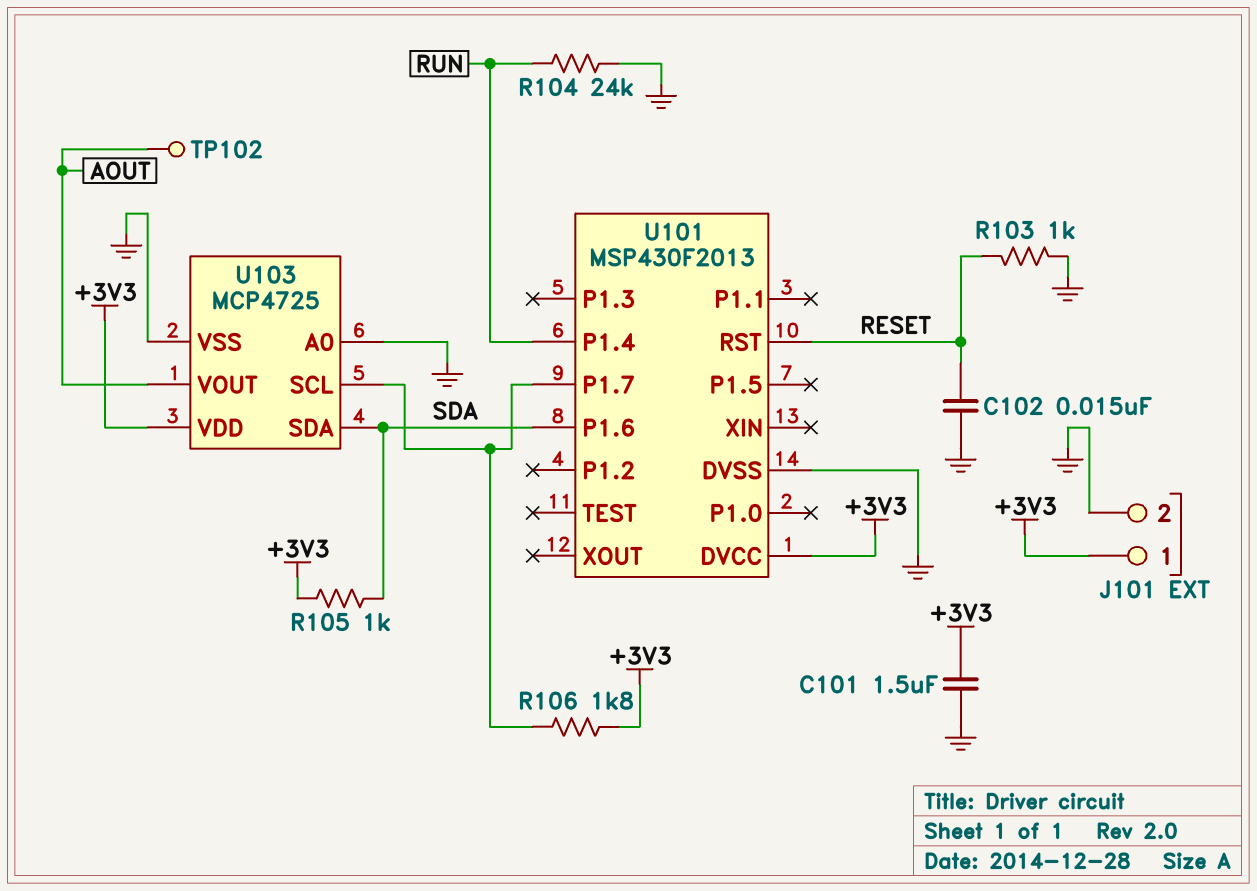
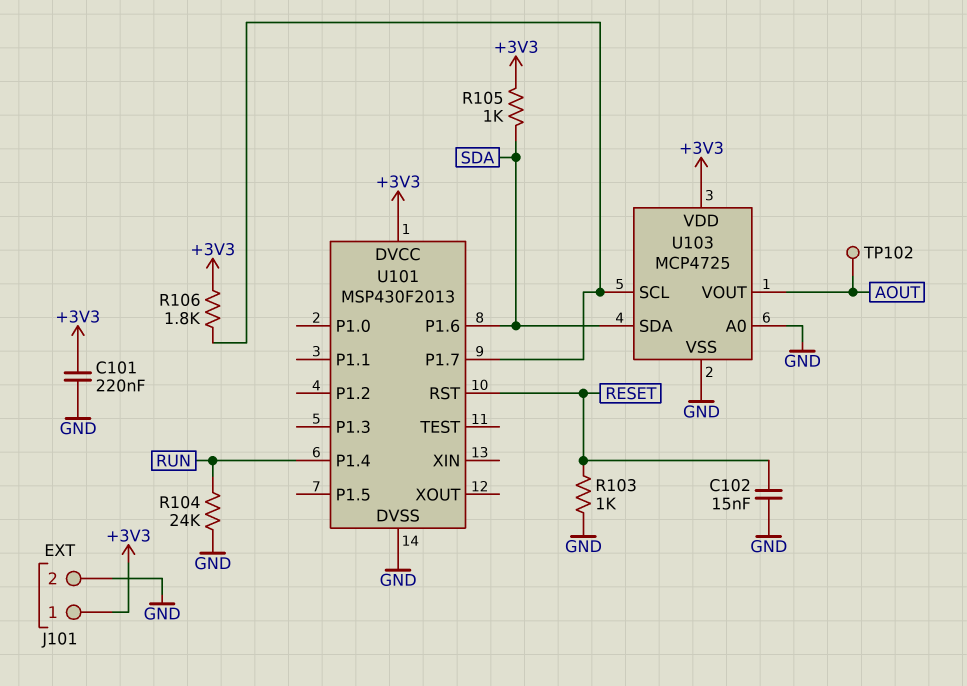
C101: 1.5uF (+3V3, GND) -> 220nF (+3V3, GND)

